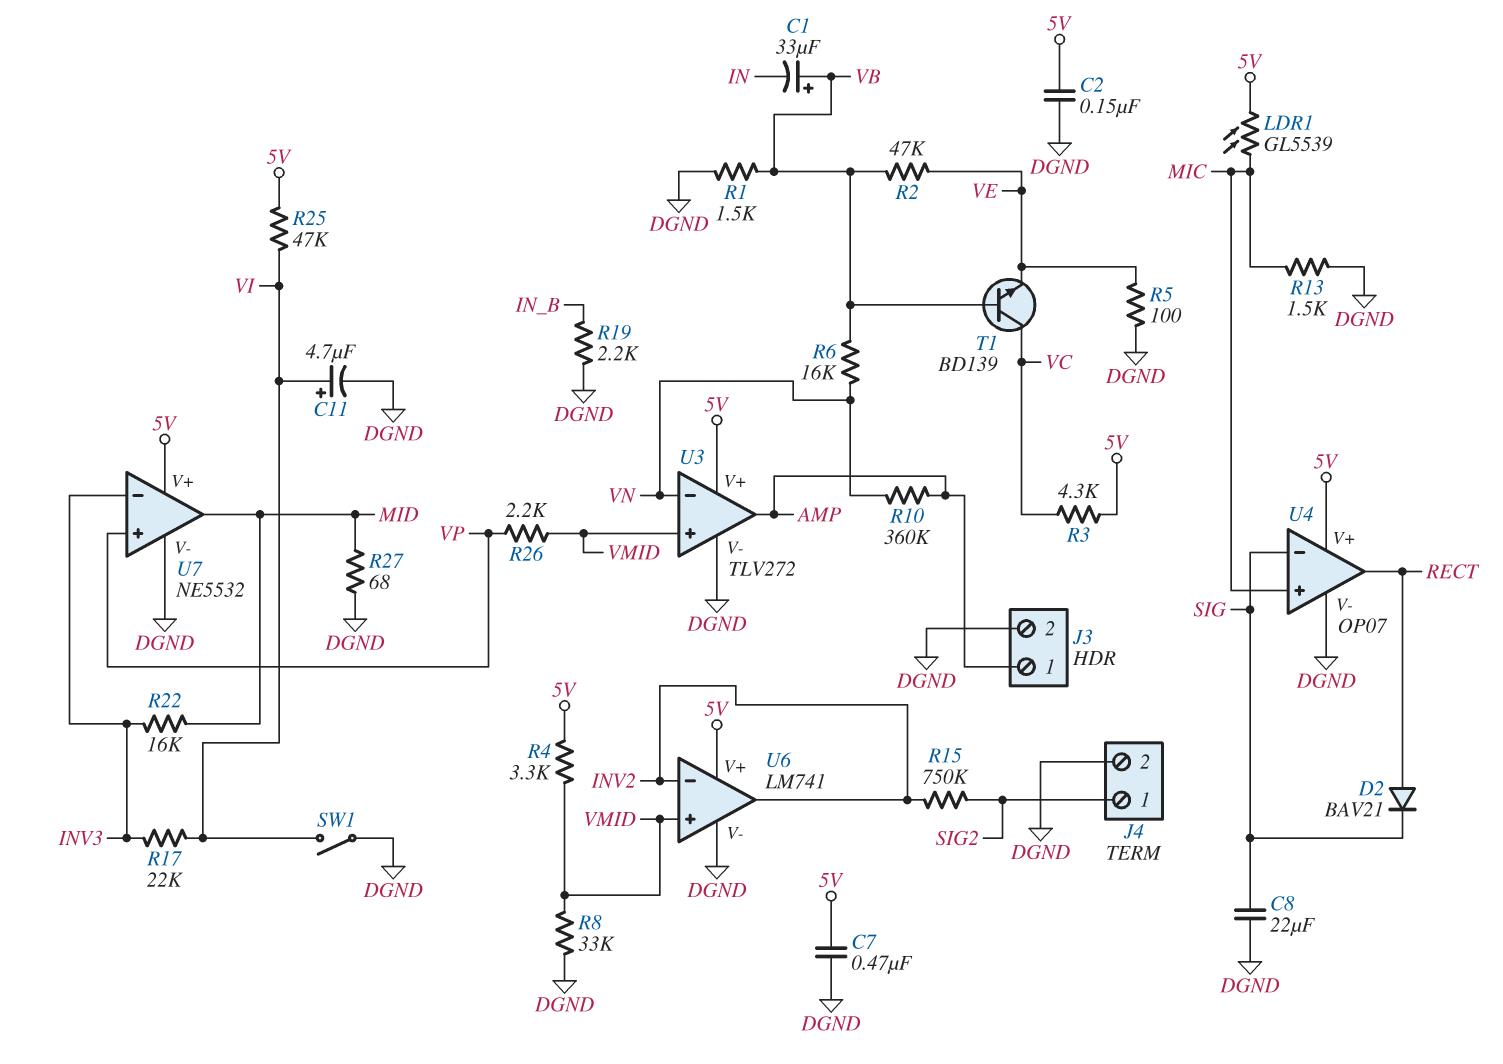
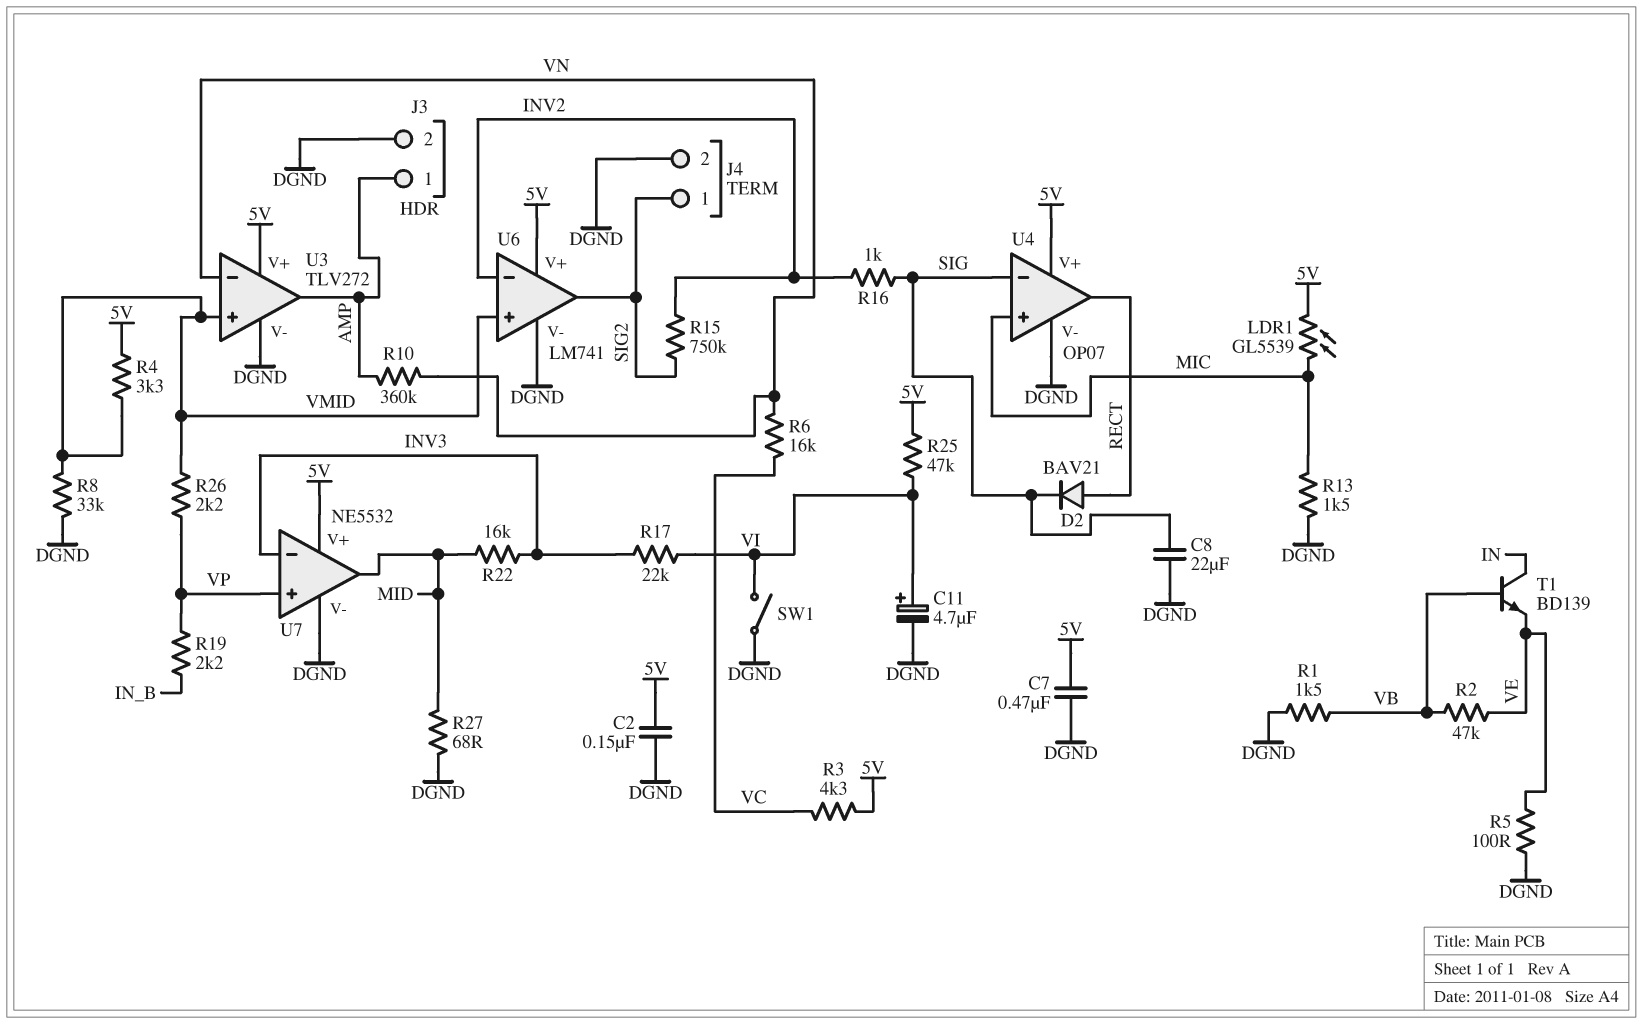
C1: 33uF (plus VB, minus IN) -> none
R6: 16k (VB, VN) -> 16k (VC, VN)
R16: none -> 1k (INV2, SIG)
R19: 2.2k (DGND, IN_B) -> 2.2k (IN_B, VP)
T1: NPN BD139 (B VB, C VC, E VE) -> NPN BD139 (B VB, C IN, E VE)
U6 pin out: INV2 -> SIG2

